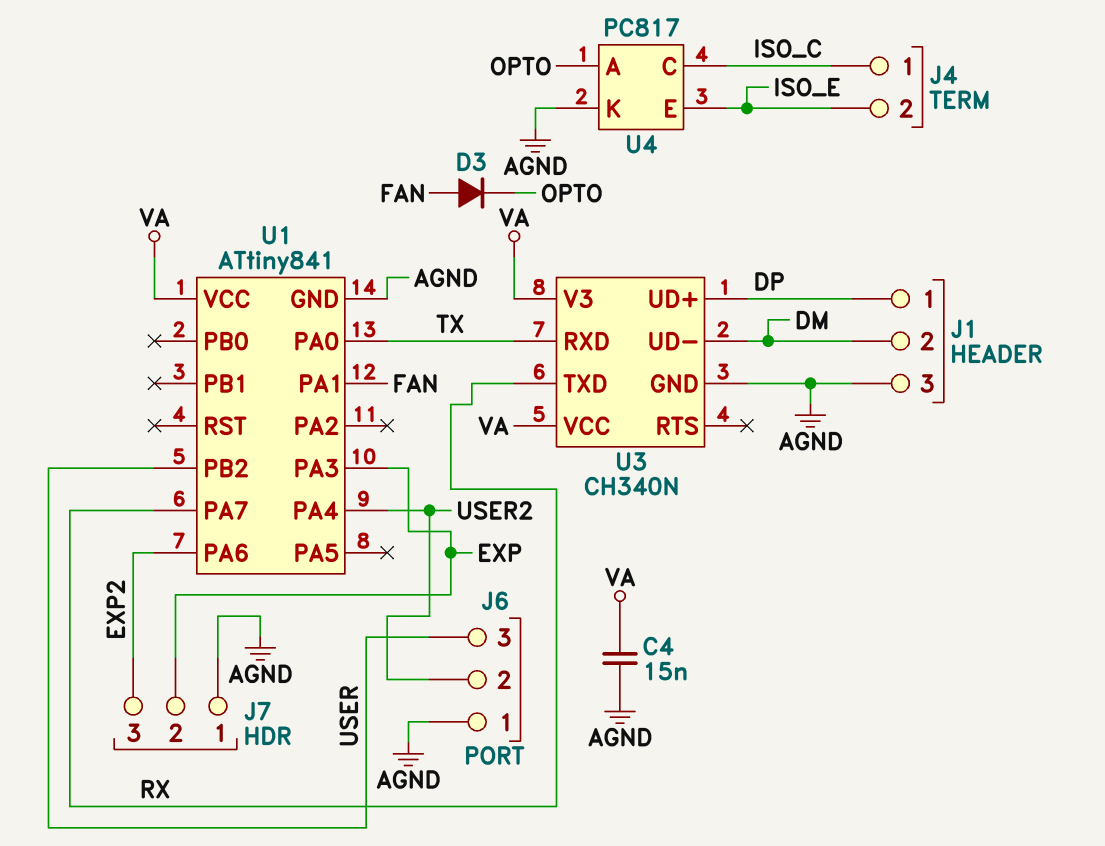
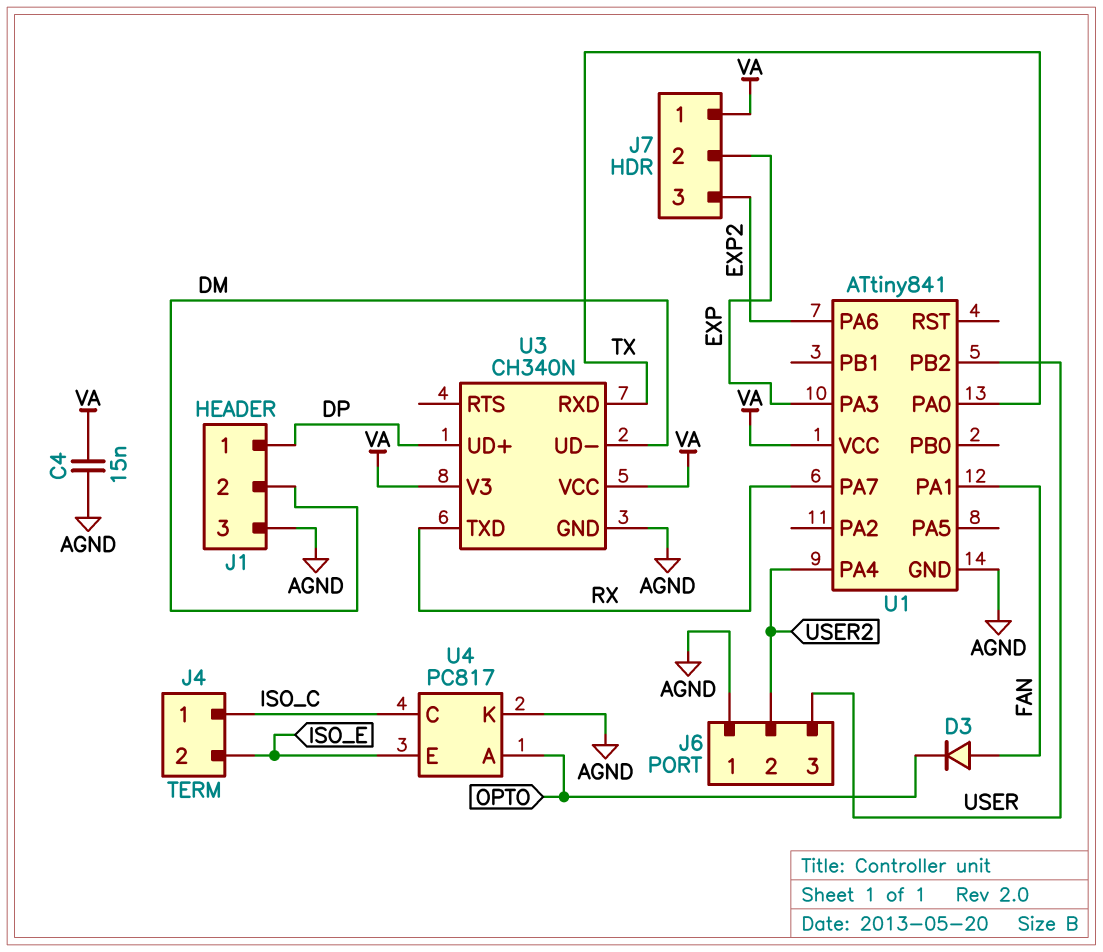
J7 pin 1: AGND -> VA

